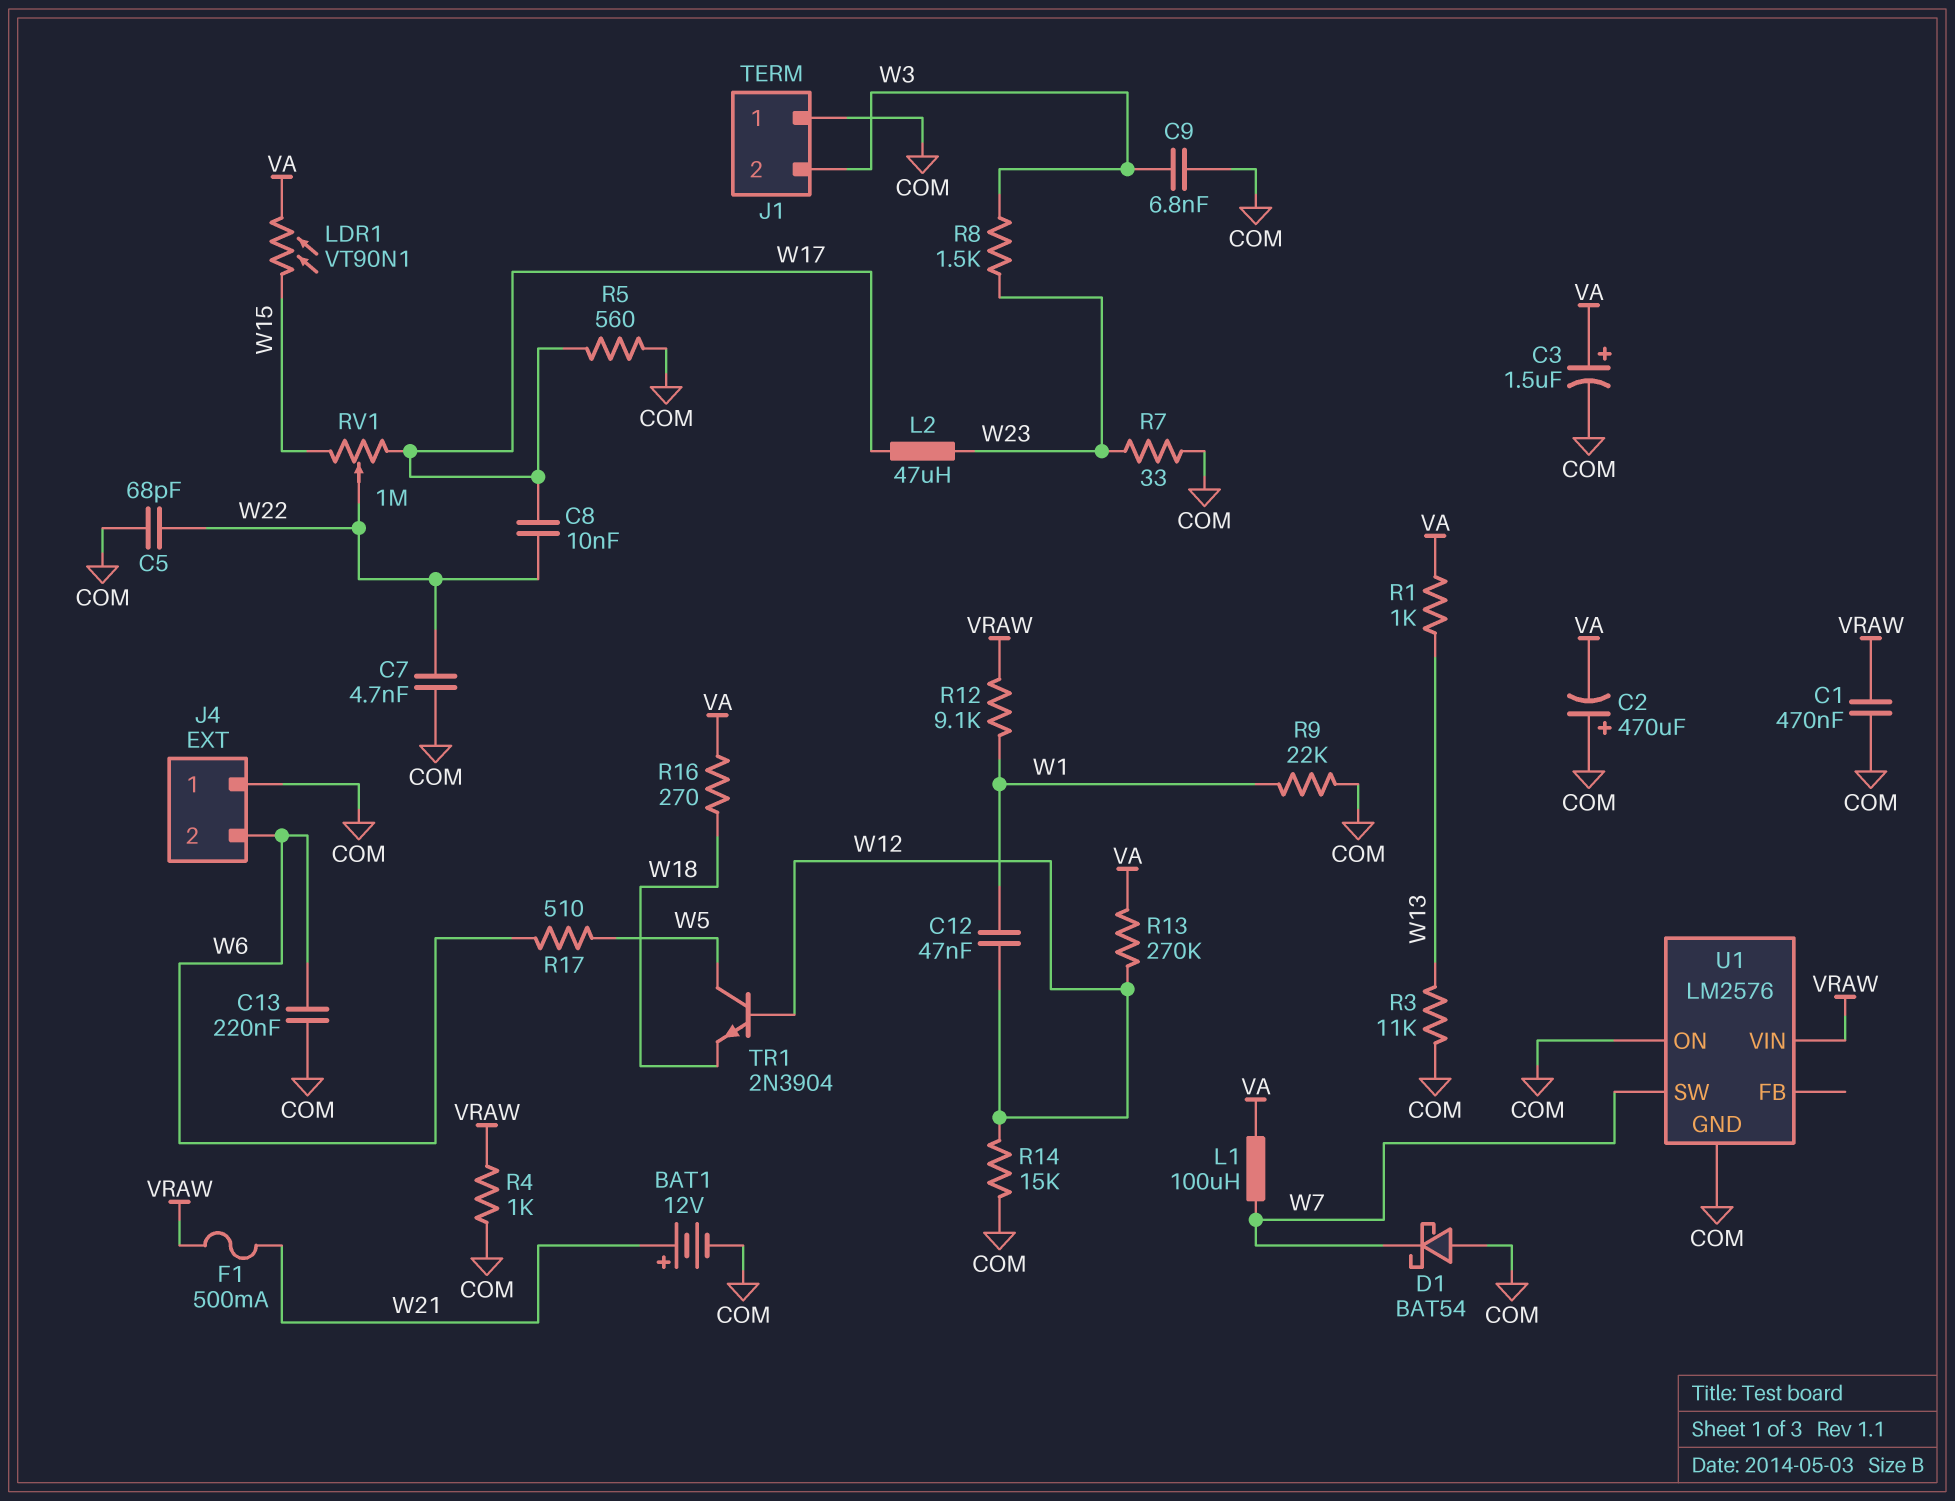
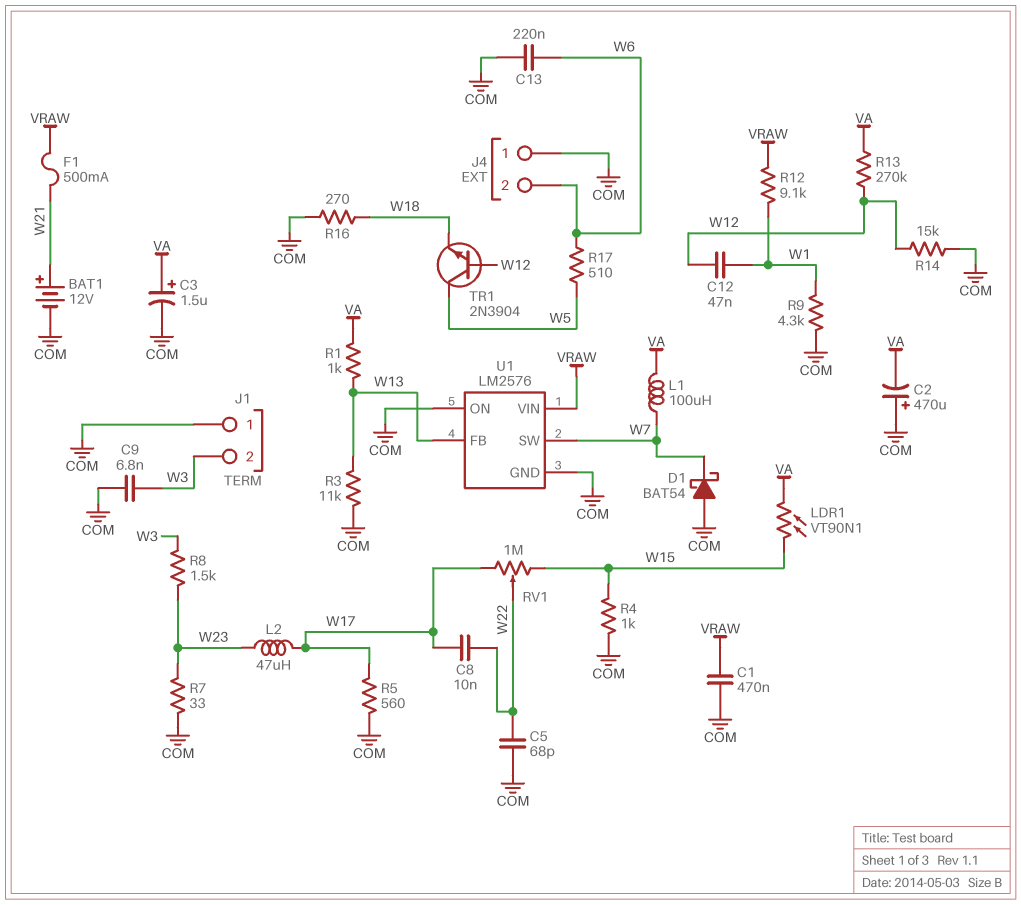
C7: 4.7nF (COM, W22) -> none
R4: 1k (COM, VRAW) -> 1k (COM, W15)
R9: 22k (COM, W1) -> 4.3k (COM, W1)
R16: 270 (VA, W18) -> 270 (COM, W18)
U1 pin FB: none -> W13

